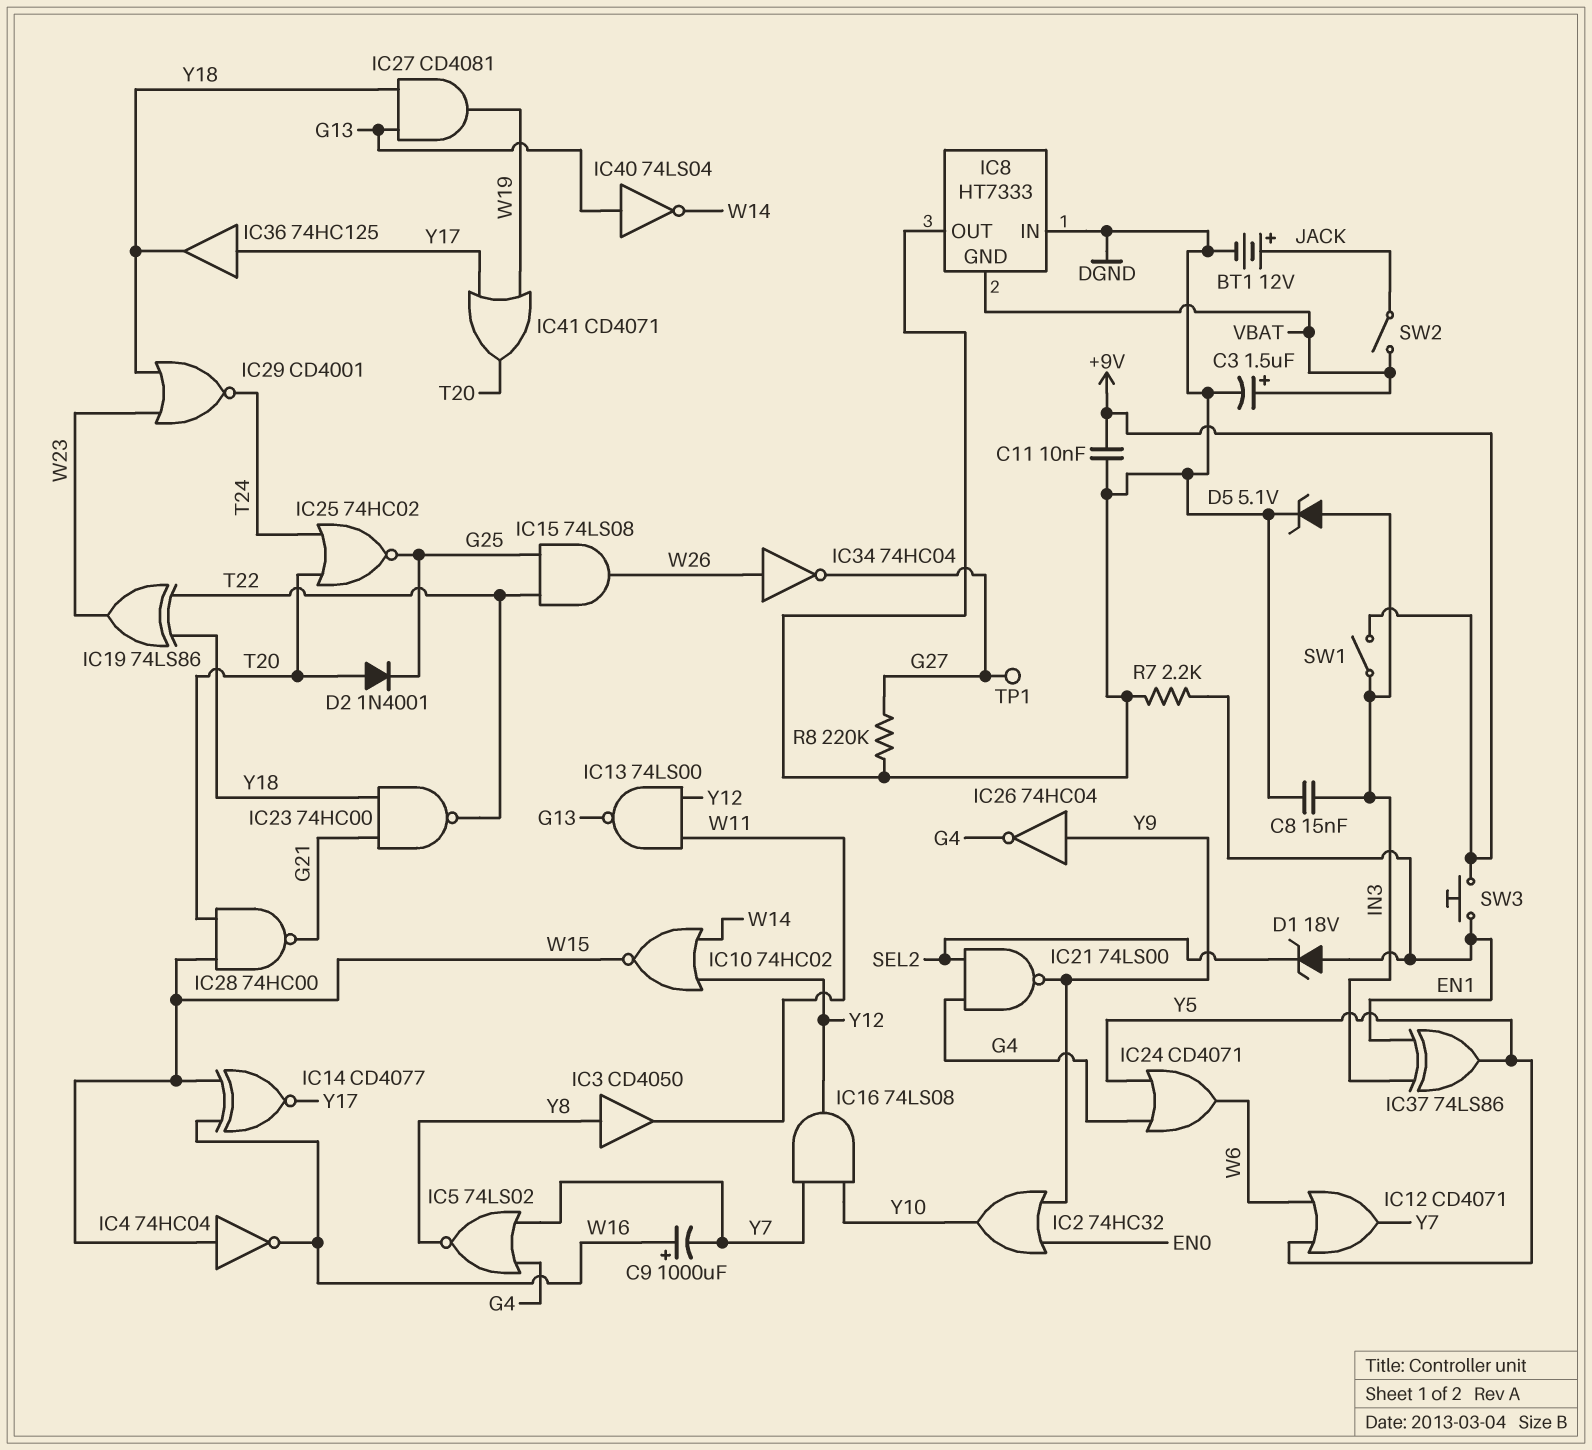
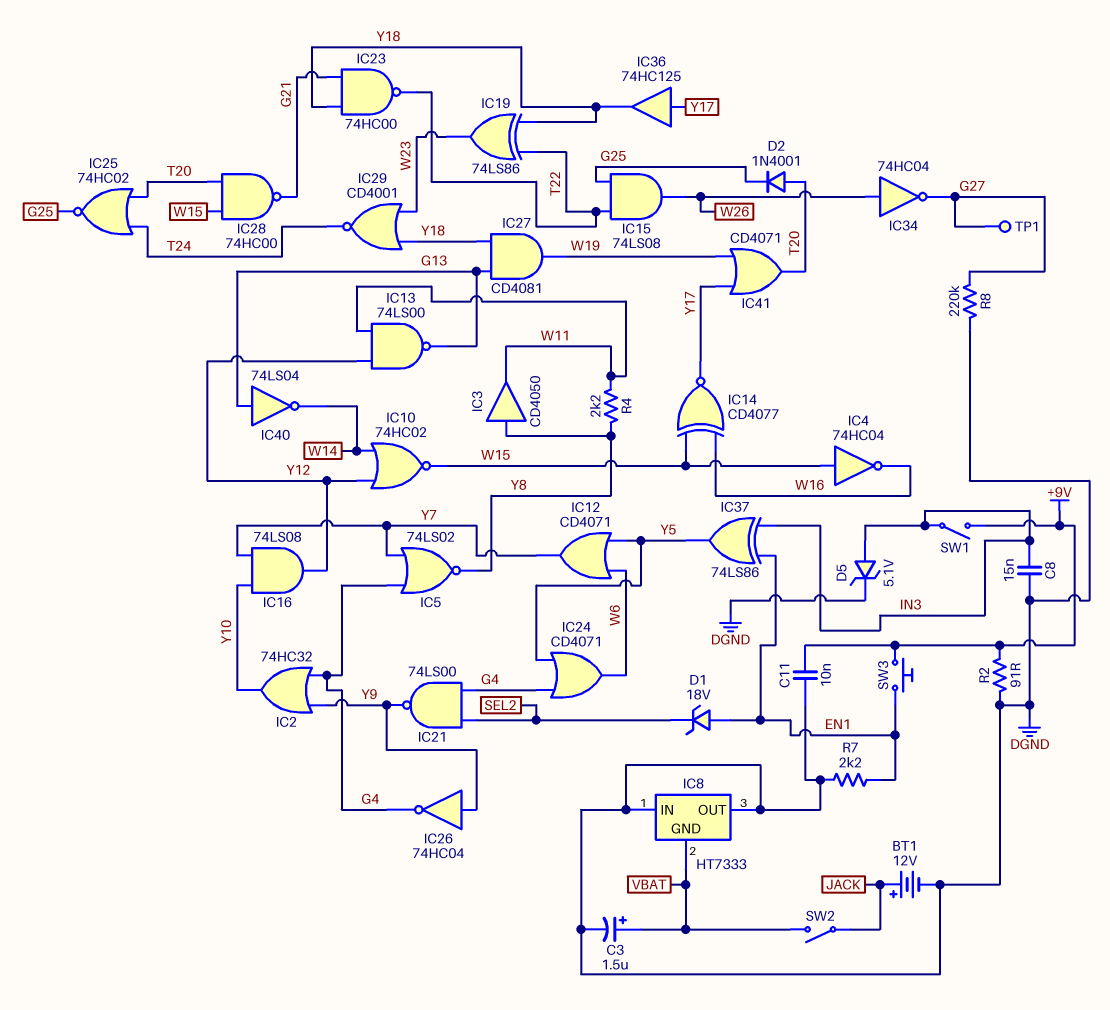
C9: 1000uF (plus W16, minus Y7) -> none
IC2: OR 74HC32 (in EN0, in Y9, out Y10) -> OR 74HC32 (in G4, in Y9, out Y10)
R2: none -> 91 (+9V, DGND)
R4: none -> 2.2k (W11, Y8)

